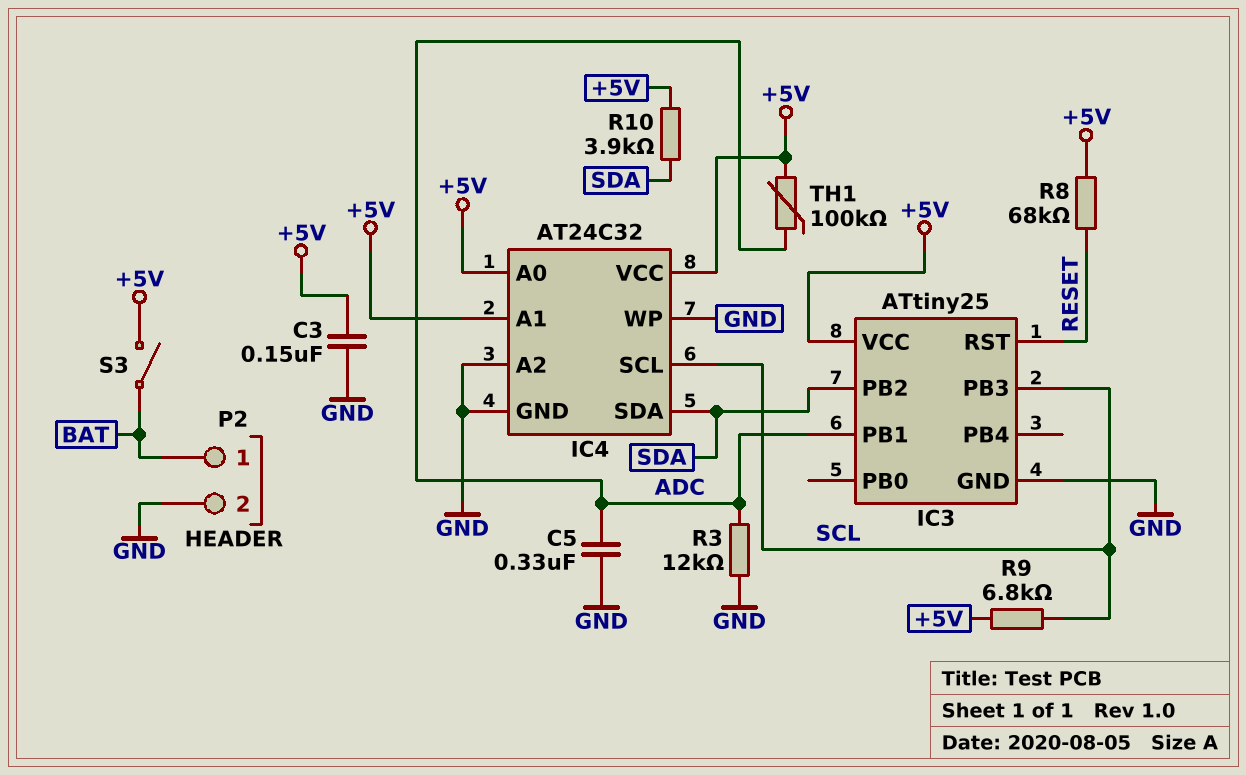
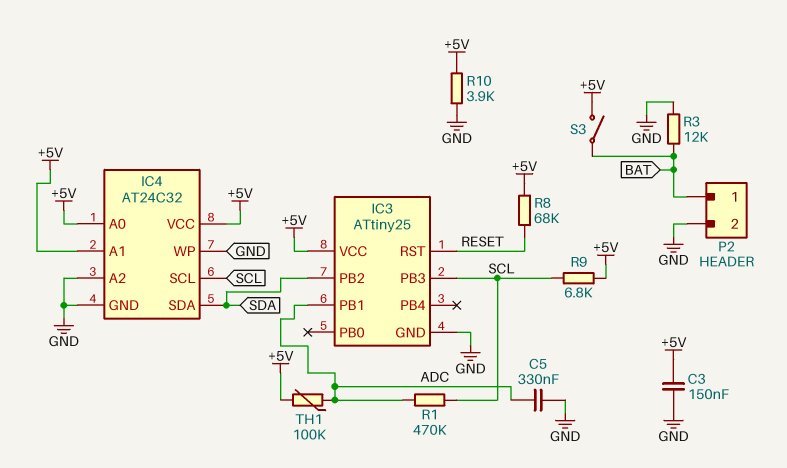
R1: none -> 470k (ADC, SCL)
R3: 12k (ADC, GND) -> 12k (BAT, GND)
R10: 3.9k (+5V, SDA) -> 3.9k (+5V, GND)

